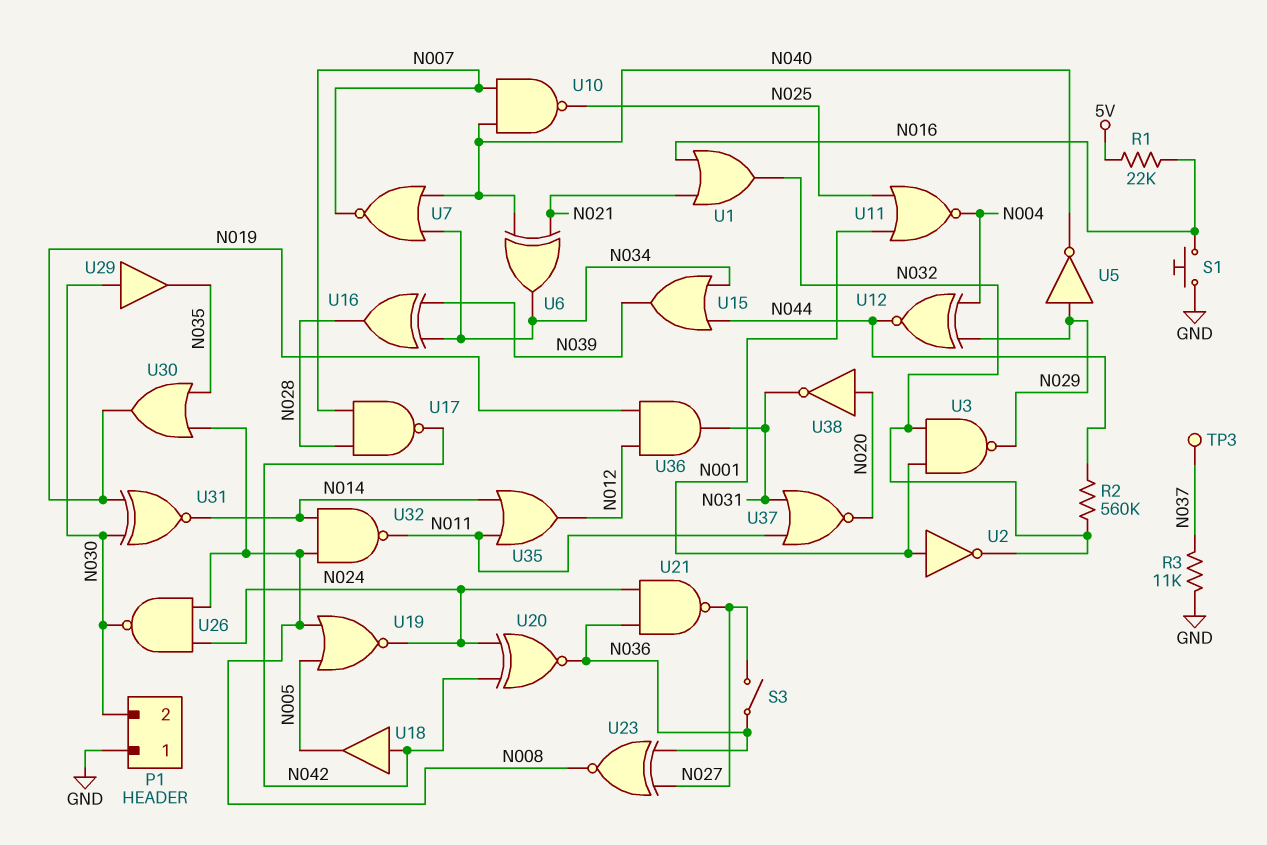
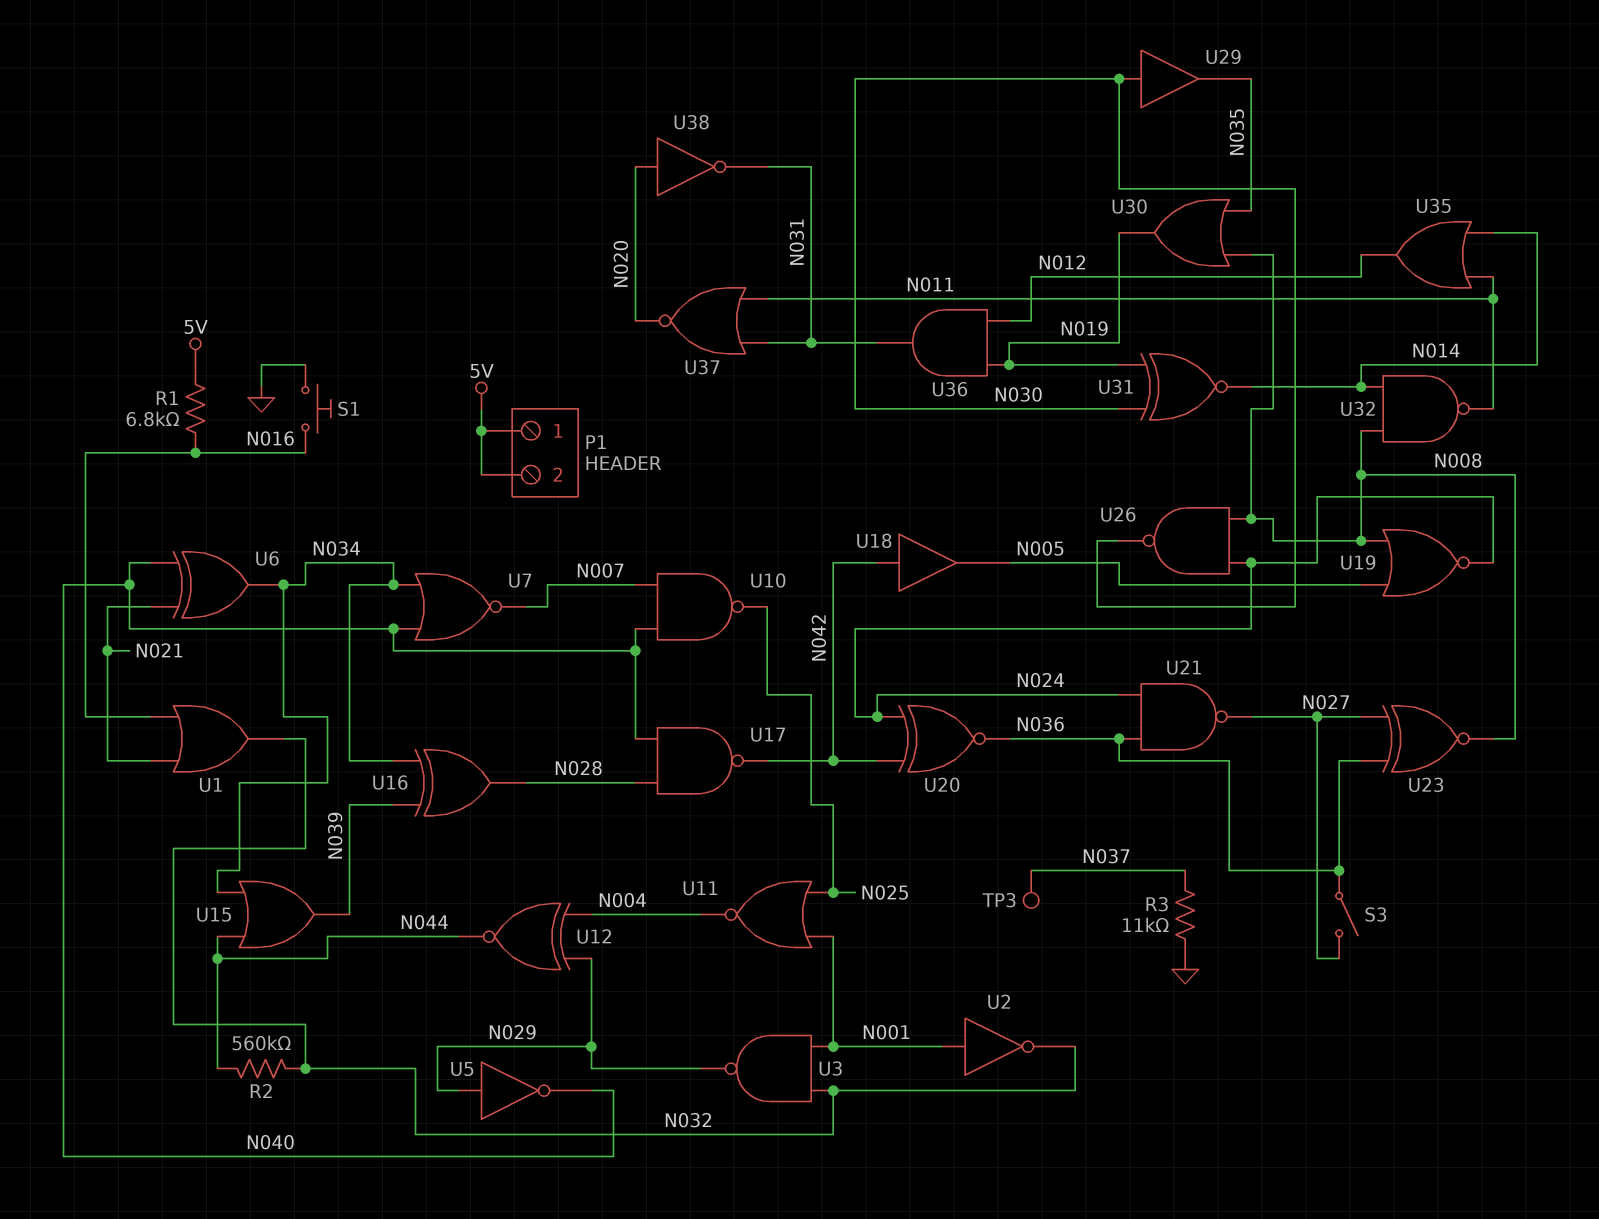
P1 pin 1: GND -> 5V
P1 pin 2: N030 -> 5V
R1: 22k (5V, N016) -> 6.8k (5V, N016)
U17: NAND (in N007, in N028, out N042) -> NAND (in N028, in N040, out N042)

